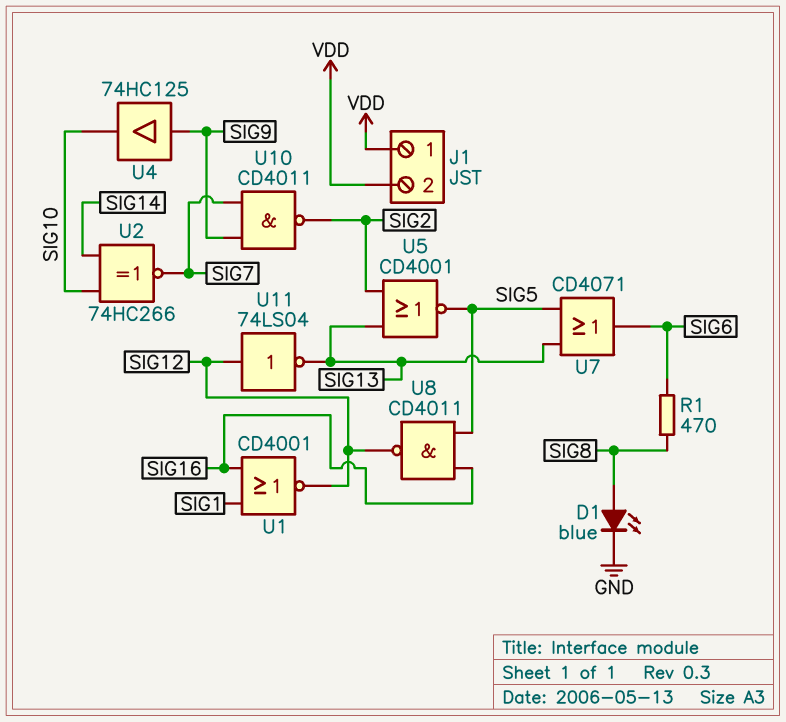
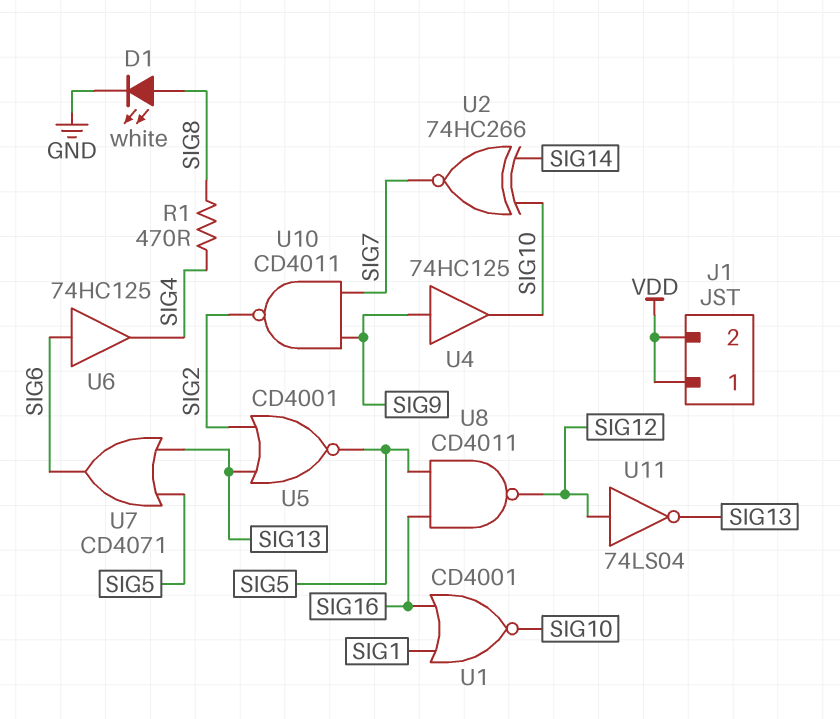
D1: LED blue (A SIG8, K GND) -> LED white (A SIG8, K GND)
R1: 470 (SIG6, SIG8) -> 470 (SIG4, SIG8)
U1: NOR CD4001 (in SIG1, in SIG16, out SIG12) -> NOR CD4001 (in SIG1, in SIG16, out SIG10)
U6: none -> buffer 74HC125 (in SIG6, out SIG4)

